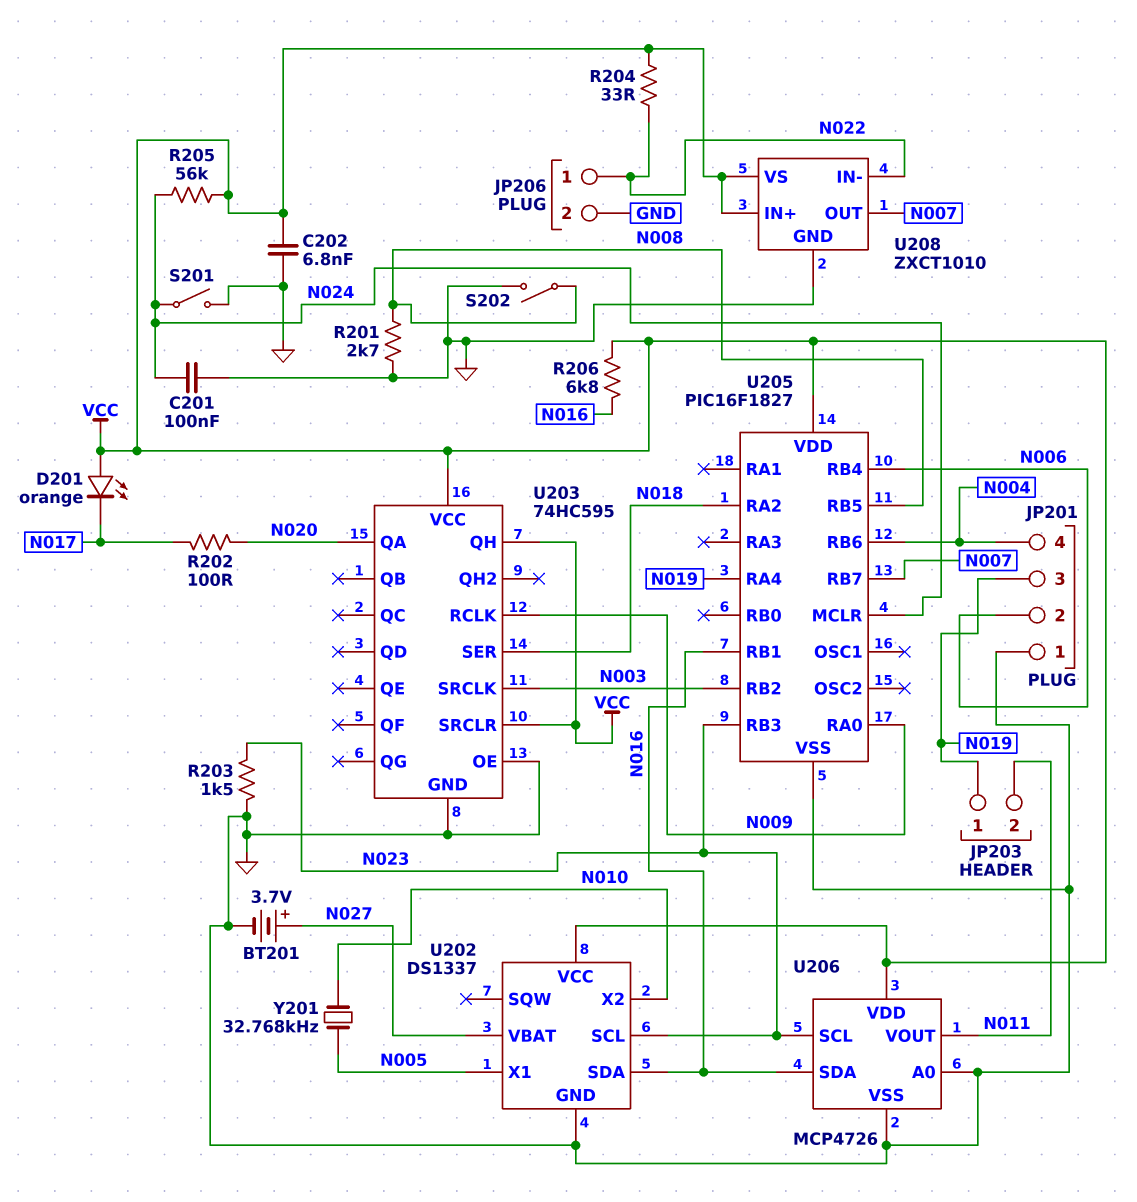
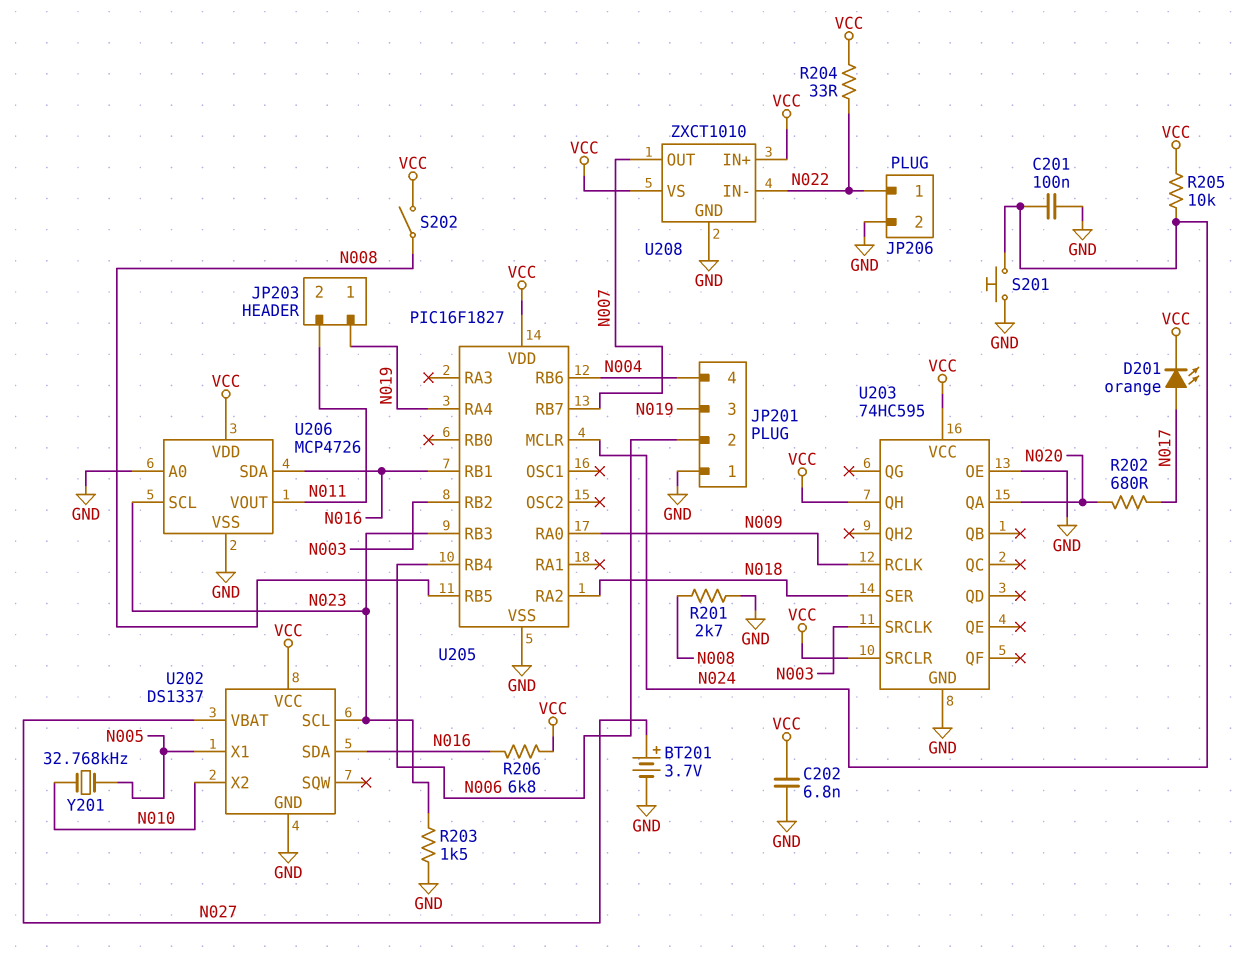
D201: LED orange (A VCC, K N017) -> LED orange (A N017, K VCC)
R202: 100 (N017, N020) -> 680 (N017, N020)
R205: 56k (N024, VCC) -> 10k (N024, VCC)
S201: switch (GND, N024) -> button (GND, N024)
S202: switch (GND, N008) -> switch (N008, VCC)

